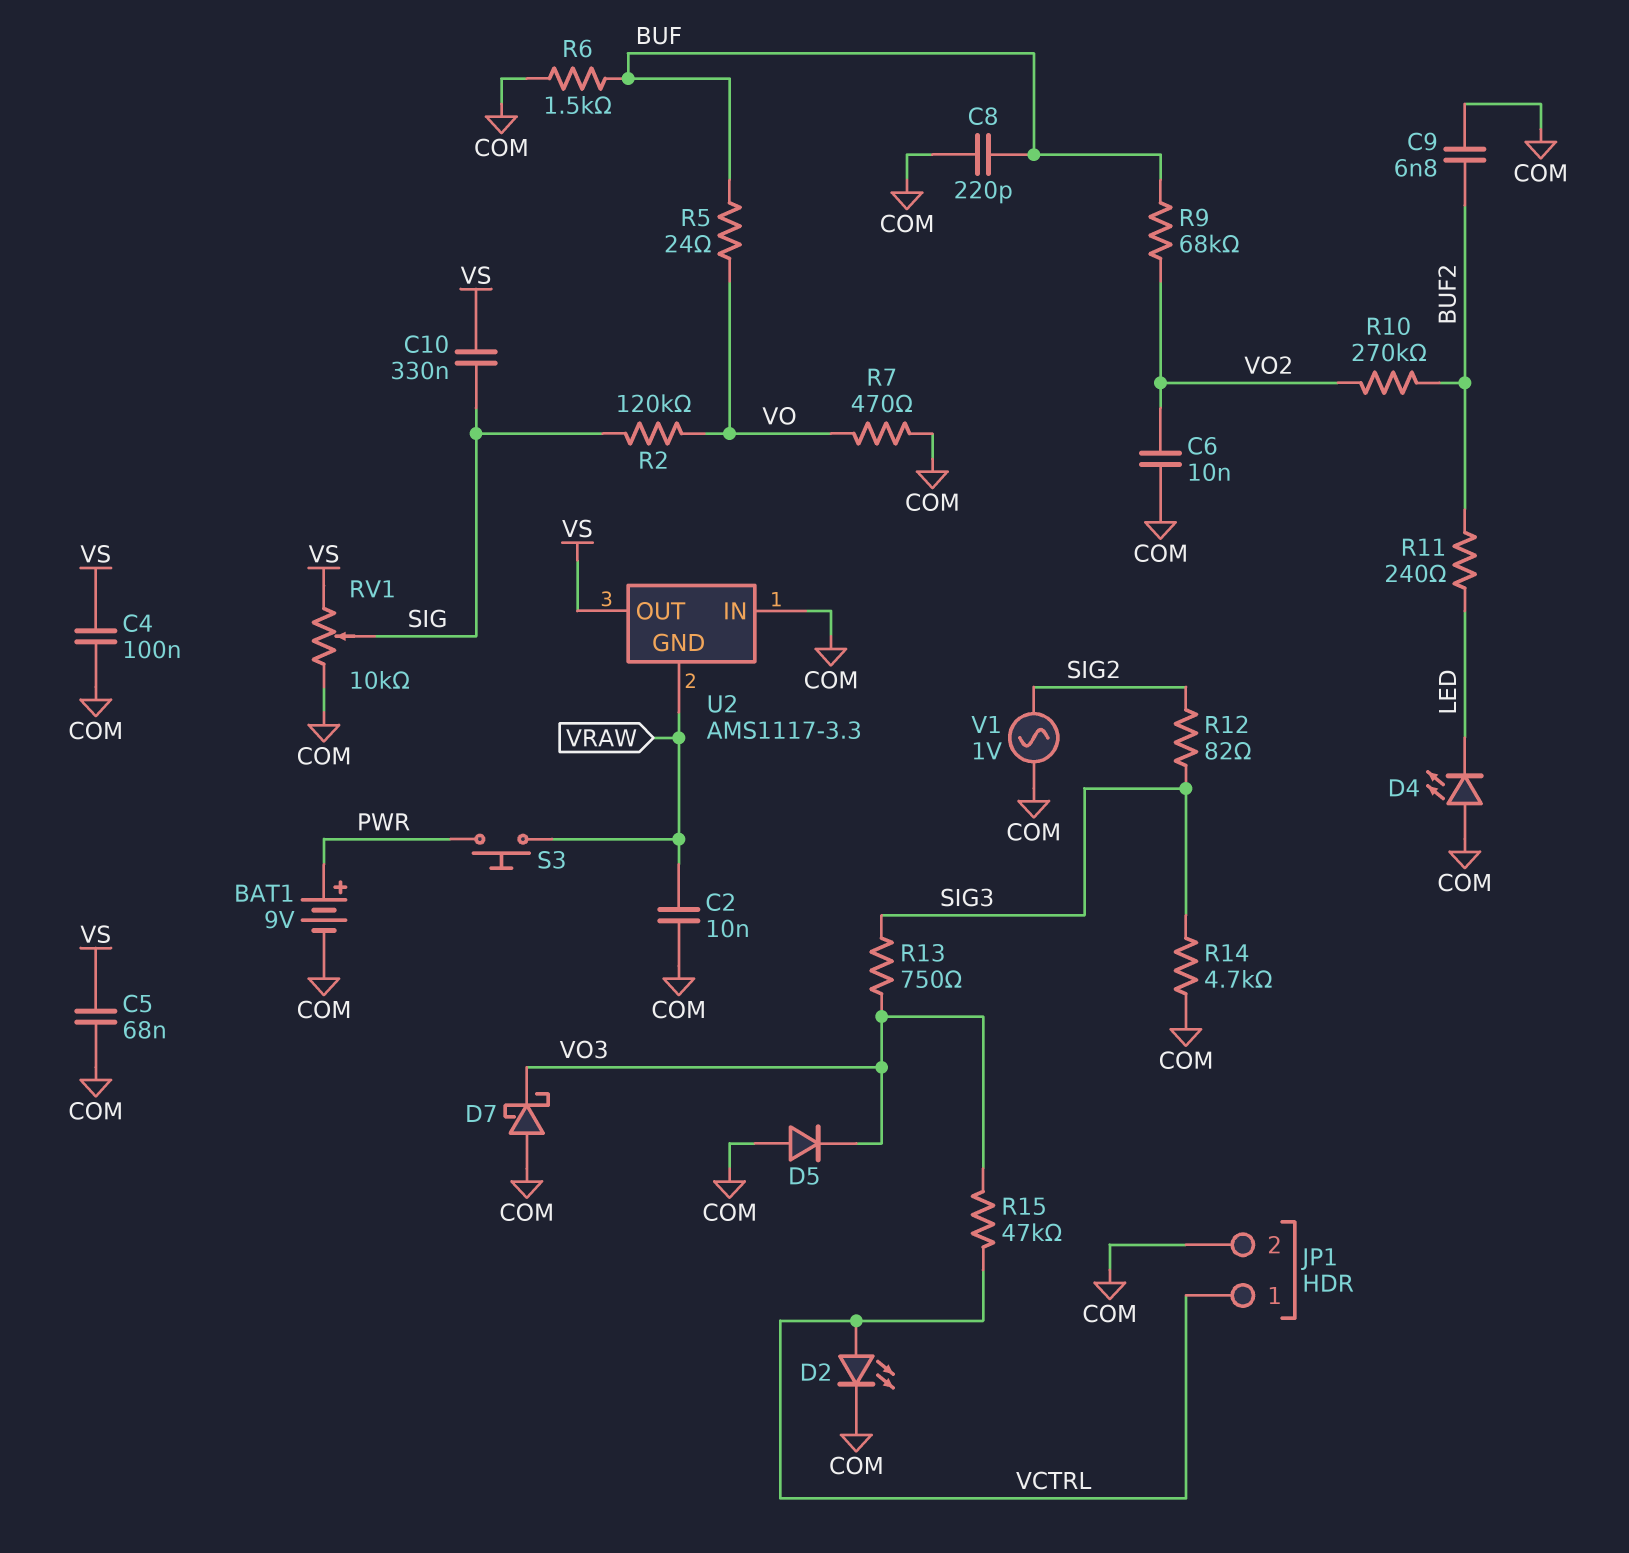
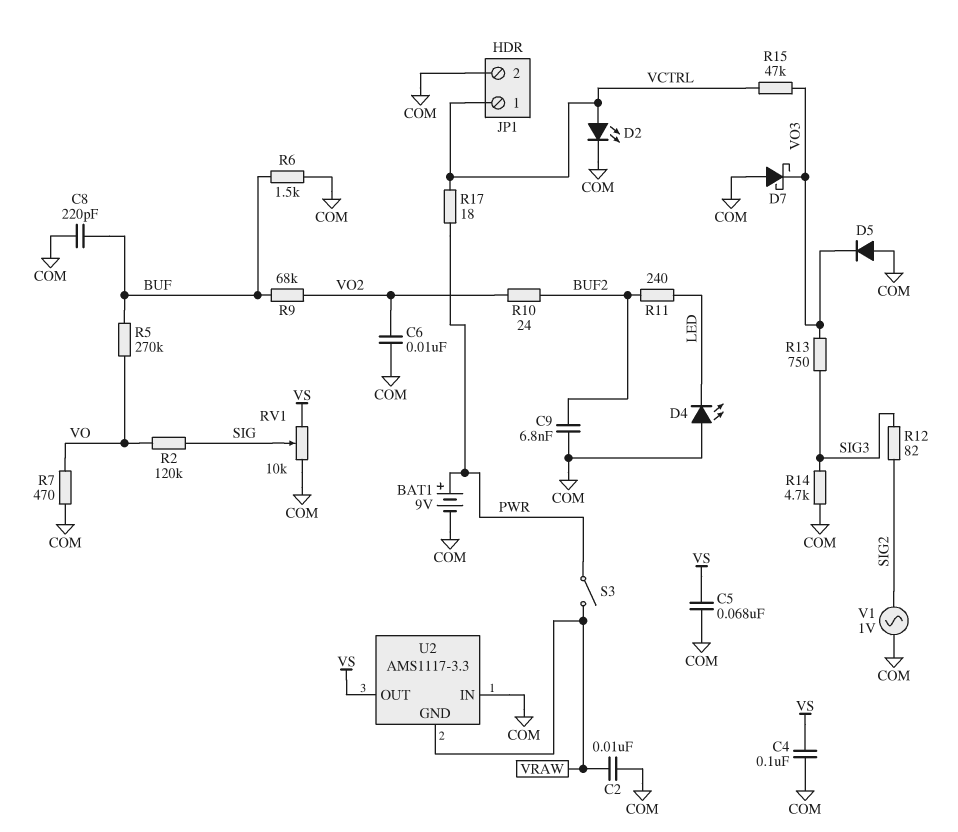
C10: 330nF (SIG, VS) -> none
R5: 24 (BUF, VO) -> 270k (BUF, VO)
R10: 270k (BUF2, VO2) -> 24 (BUF2, VO2)
R17: none -> 18 (PWR, VCTRL)
S3: button (PWR, VRAW) -> switch (PWR, VRAW)

